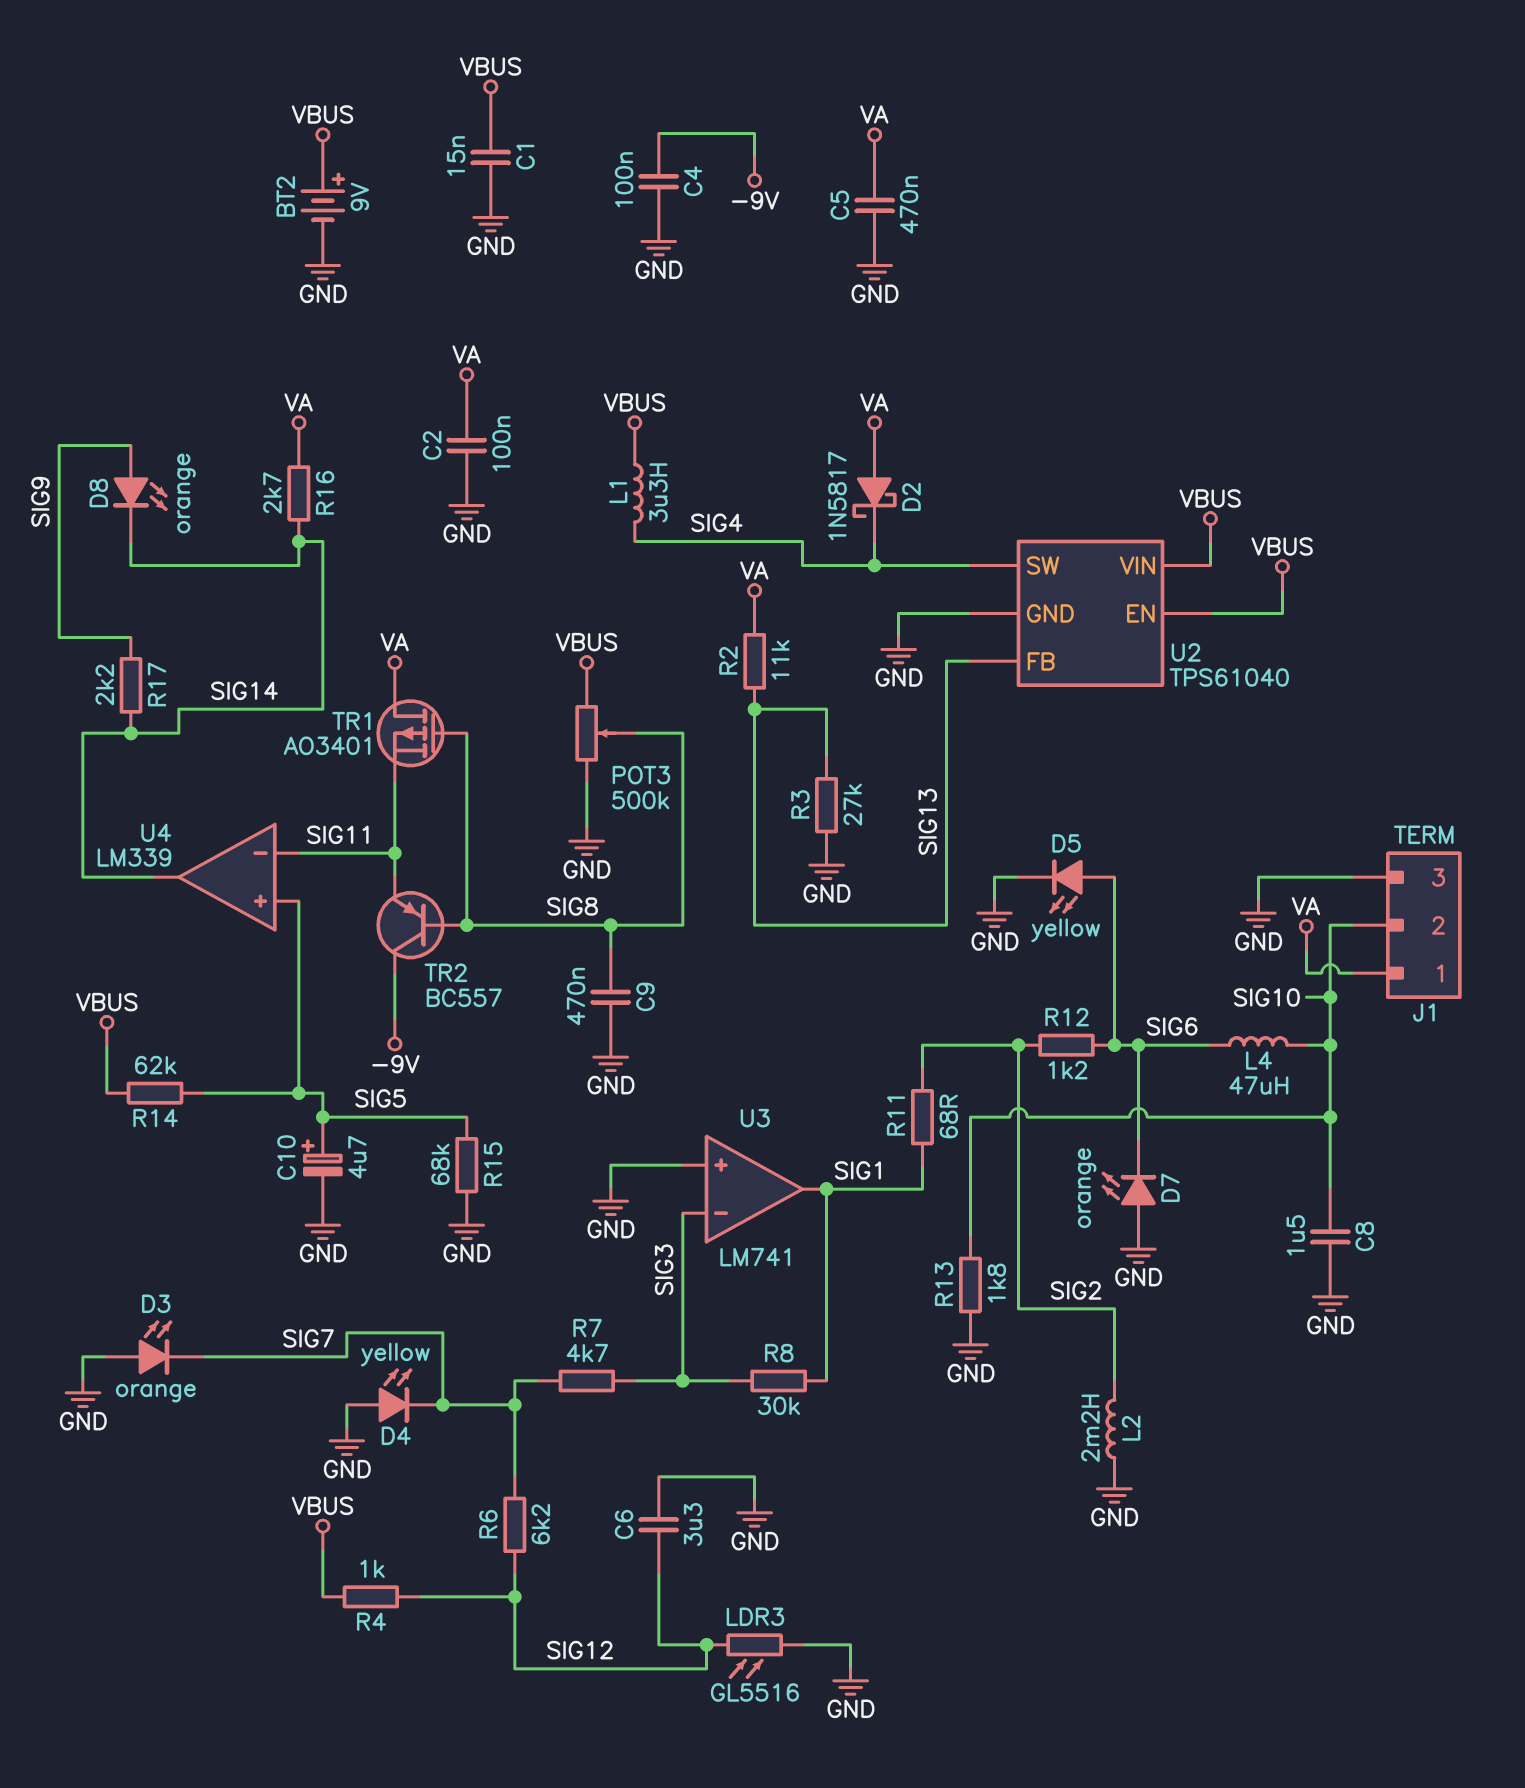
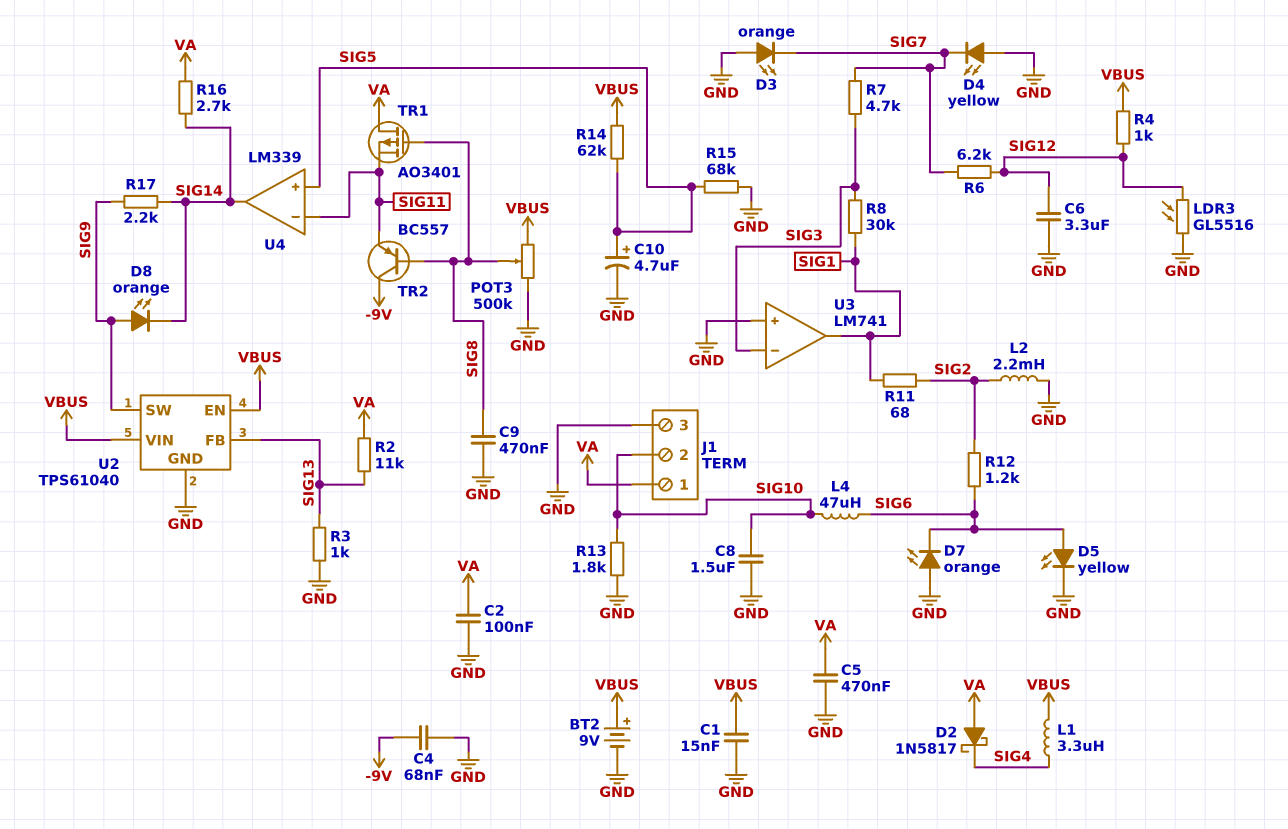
C4: 100nF (-9V, GND) -> 68nF (-9V, GND)
R3: 27k (GND, SIG13) -> 1k (GND, SIG13)
U2 pin SW: SIG4 -> SIG9

